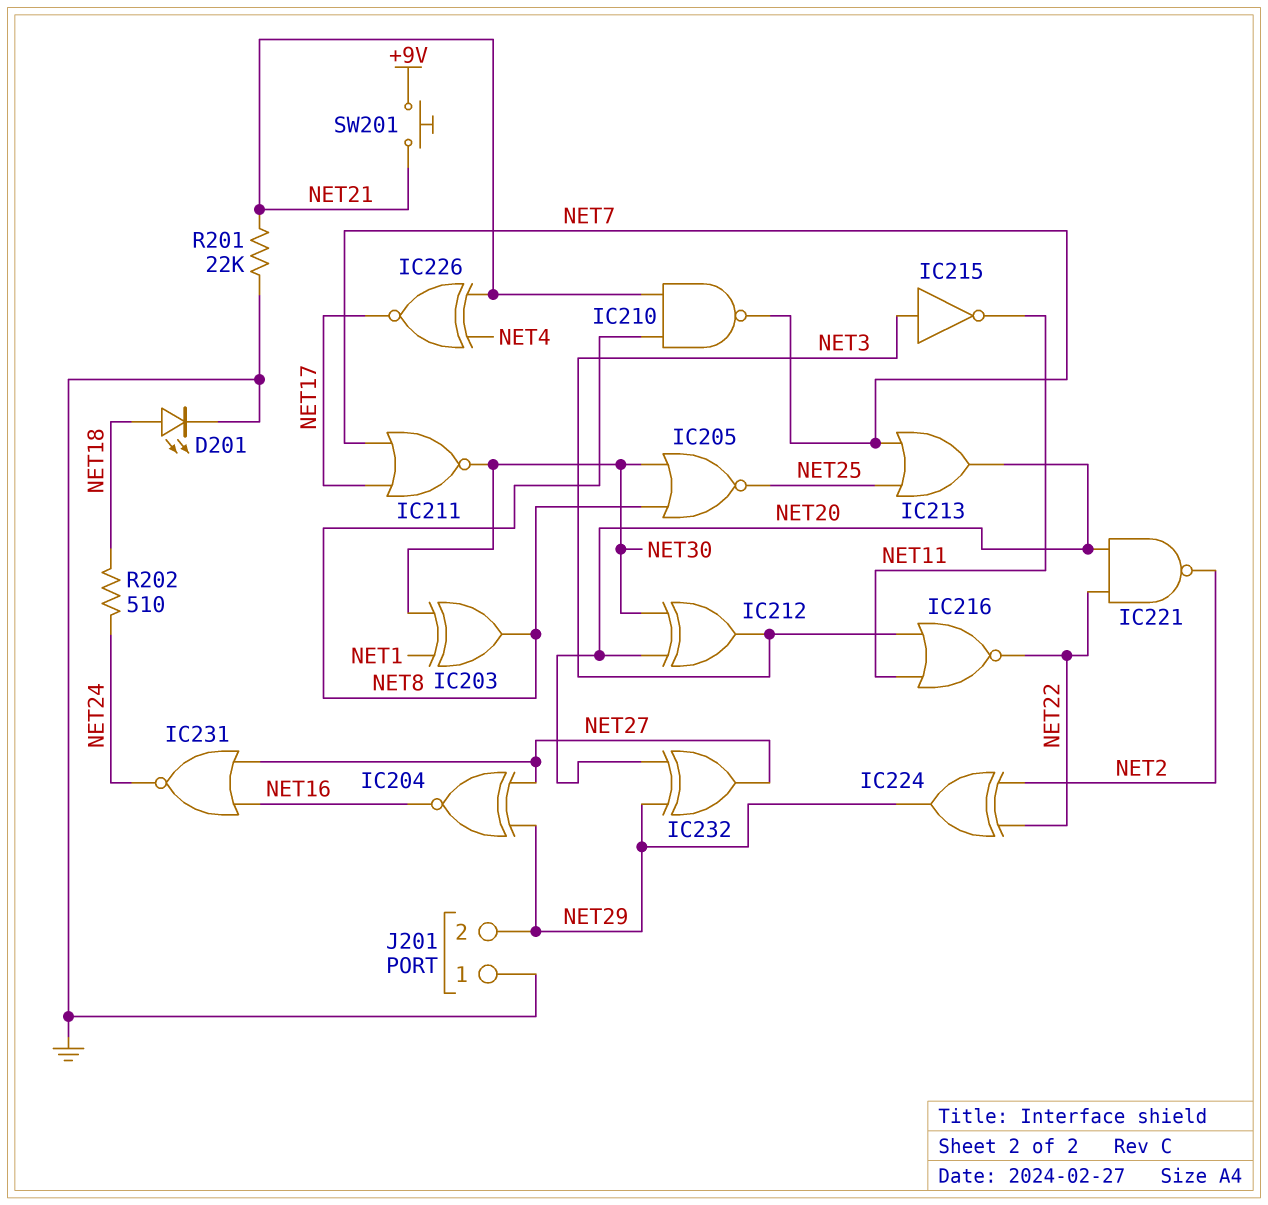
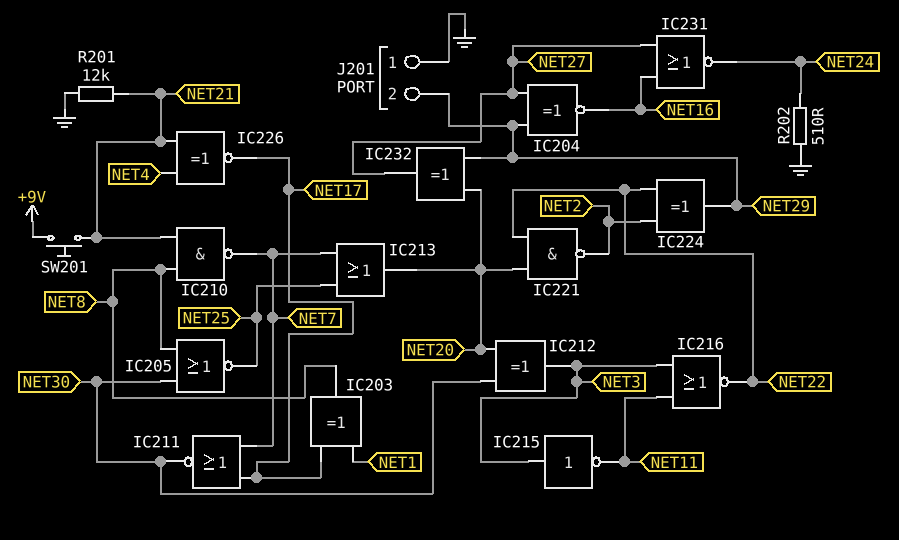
D201: LED (A NET18, K GND) -> none
IC203: XOR (in NET1, in NET30, out NET8) -> XOR (in NET1, in NET17, out NET8)
R201: 22k (GND, NET21) -> 12k (GND, NET21)
R202: 510 (NET18, NET24) -> 510 (GND, NET24)

